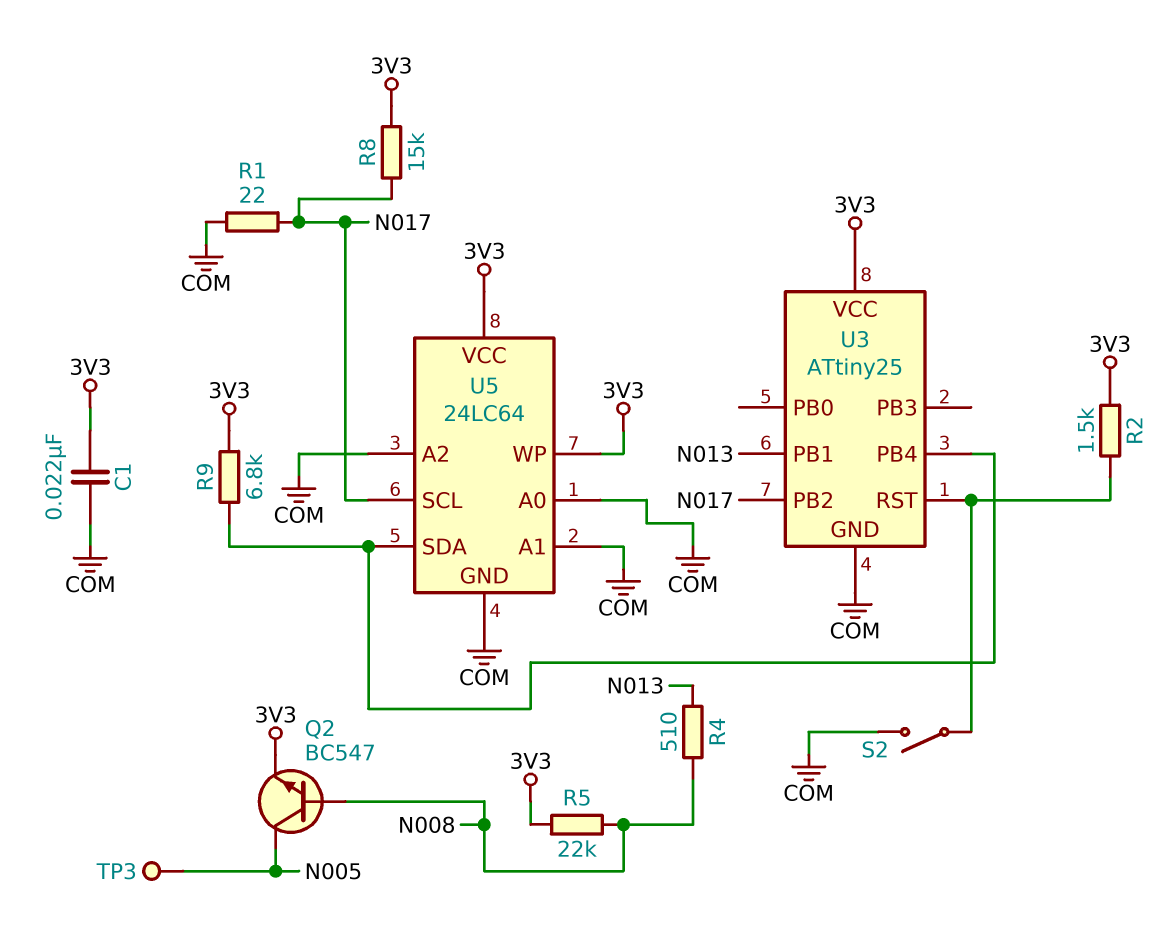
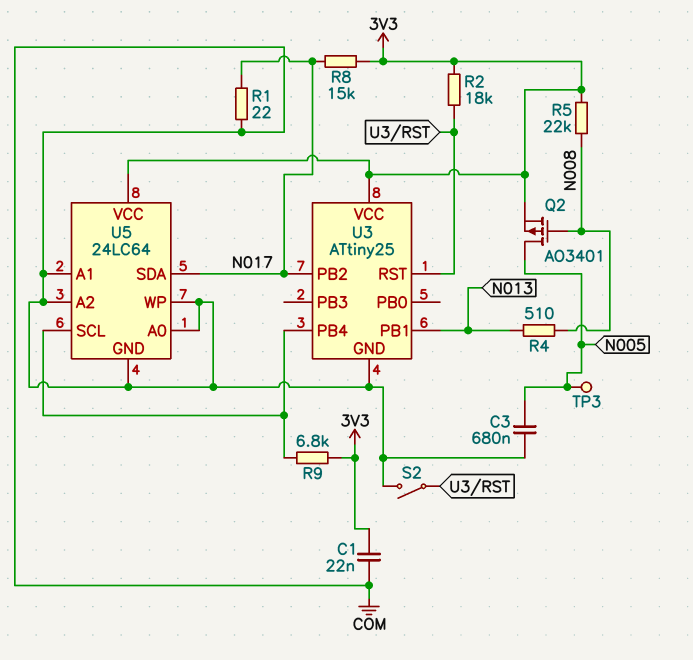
C3: none -> 680nF (COM, N005)
Q2: NPN BC547 (B N008, C N005, E 3V3) -> PMOS AO3401 (G N008, D N005, S 3V3)
R2: 1.5k (3V3, U3/RST) -> 18k (3V3, U3/RST)
U5 pin SCL: N017 -> U3/PB4
U5 pin SDA: U3/PB4 -> N017
U5 pin WP: 3V3 -> COM

